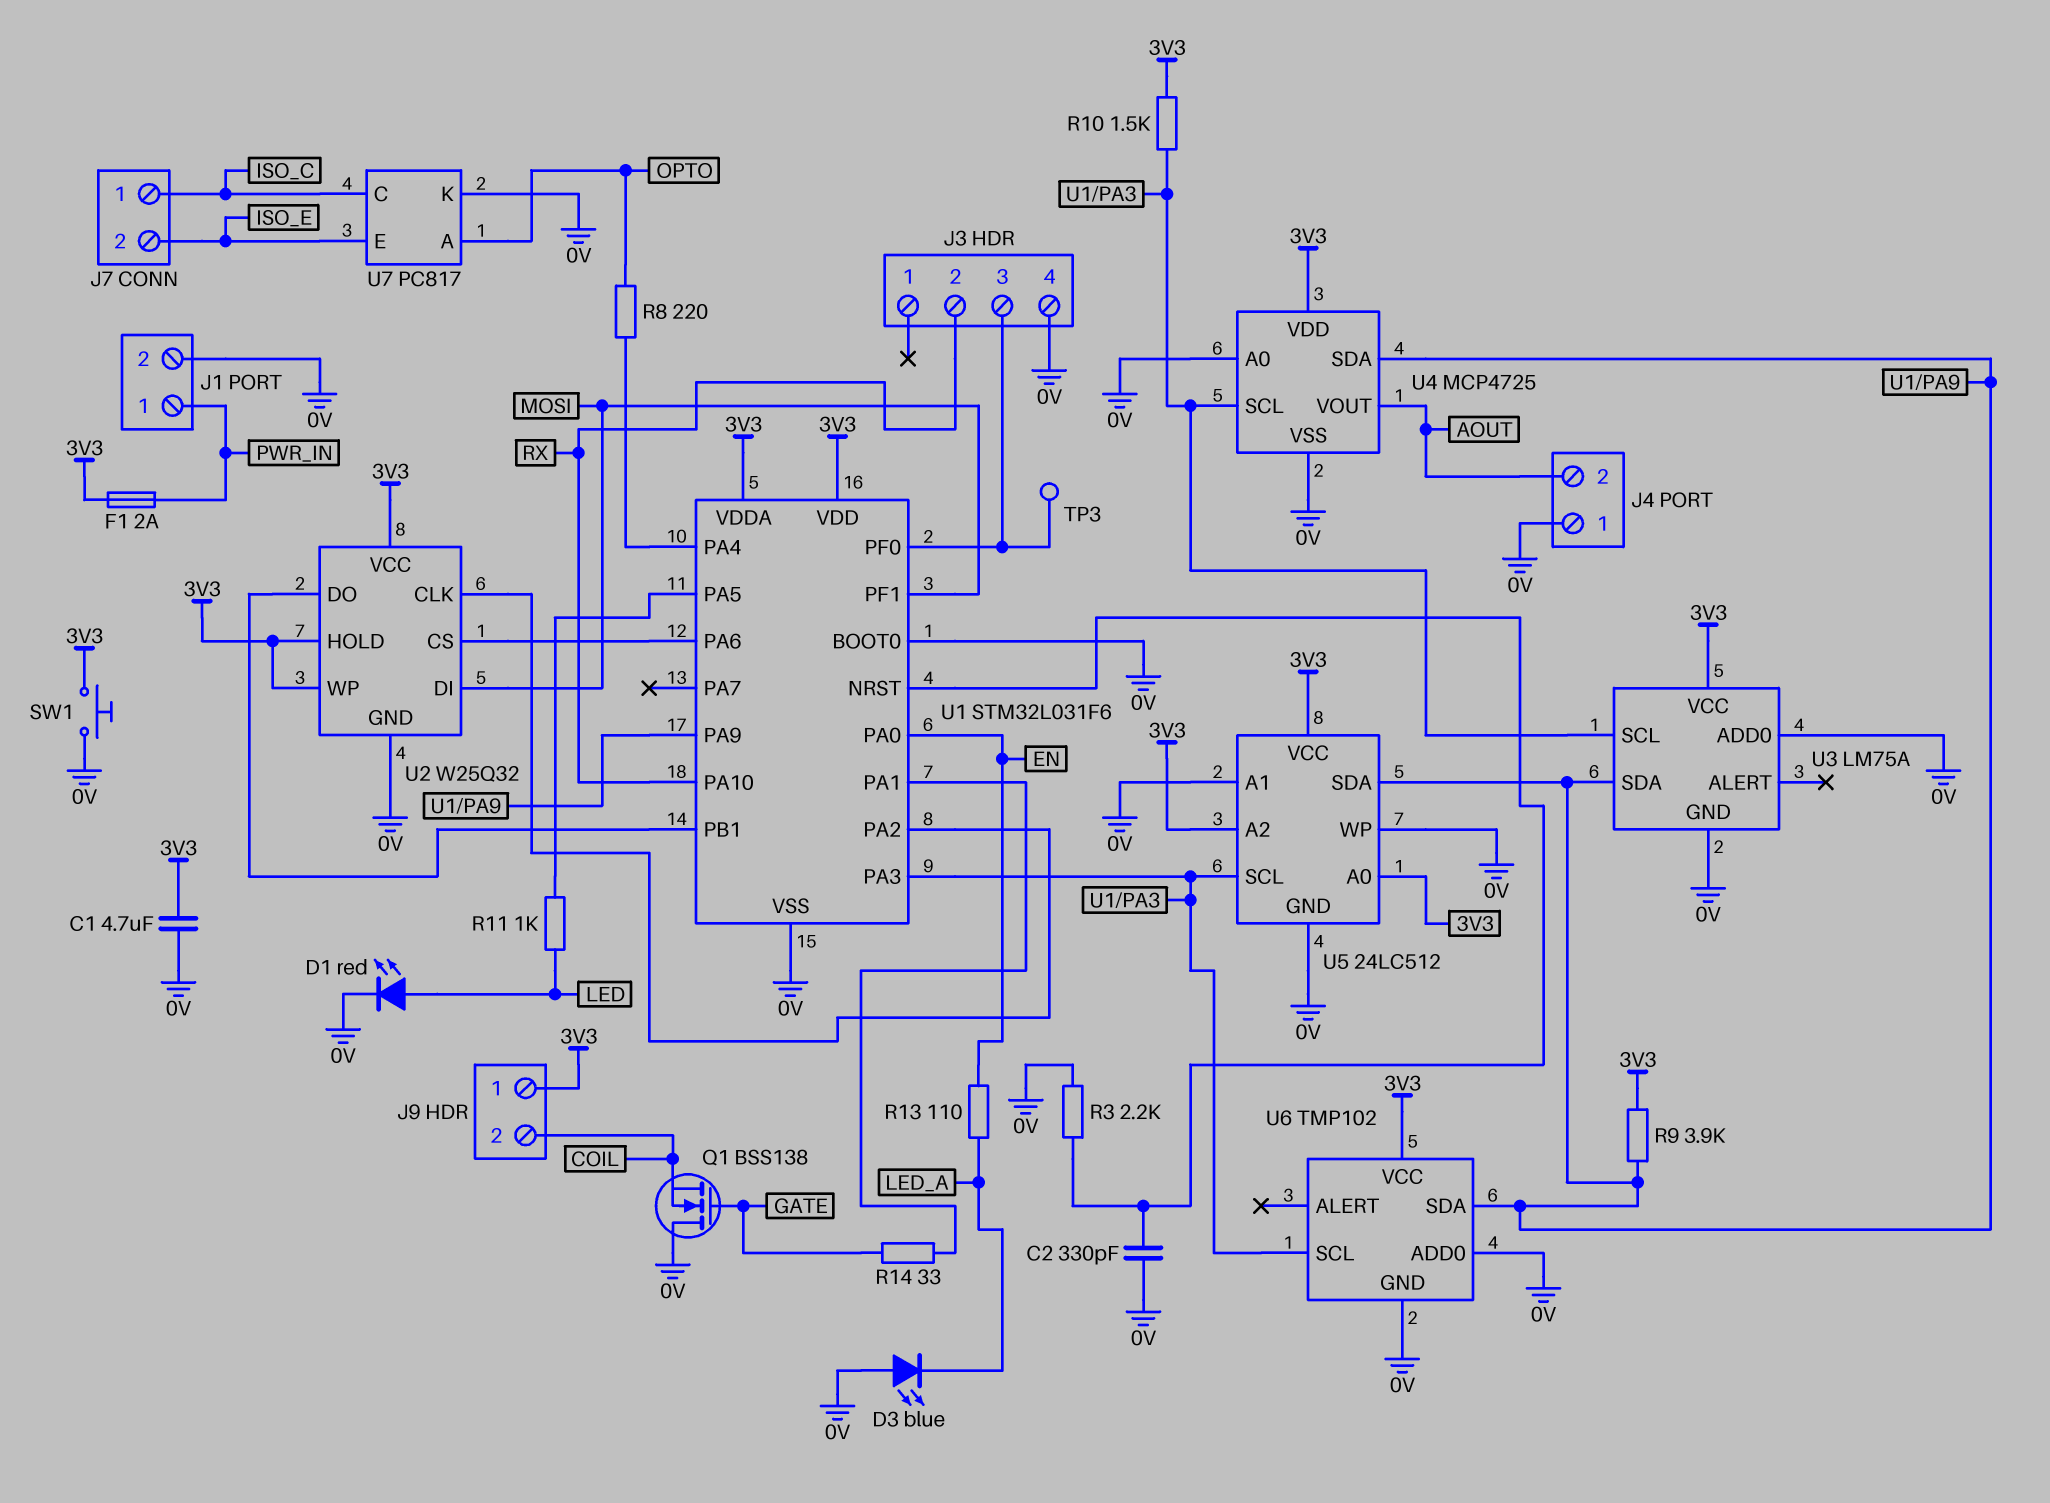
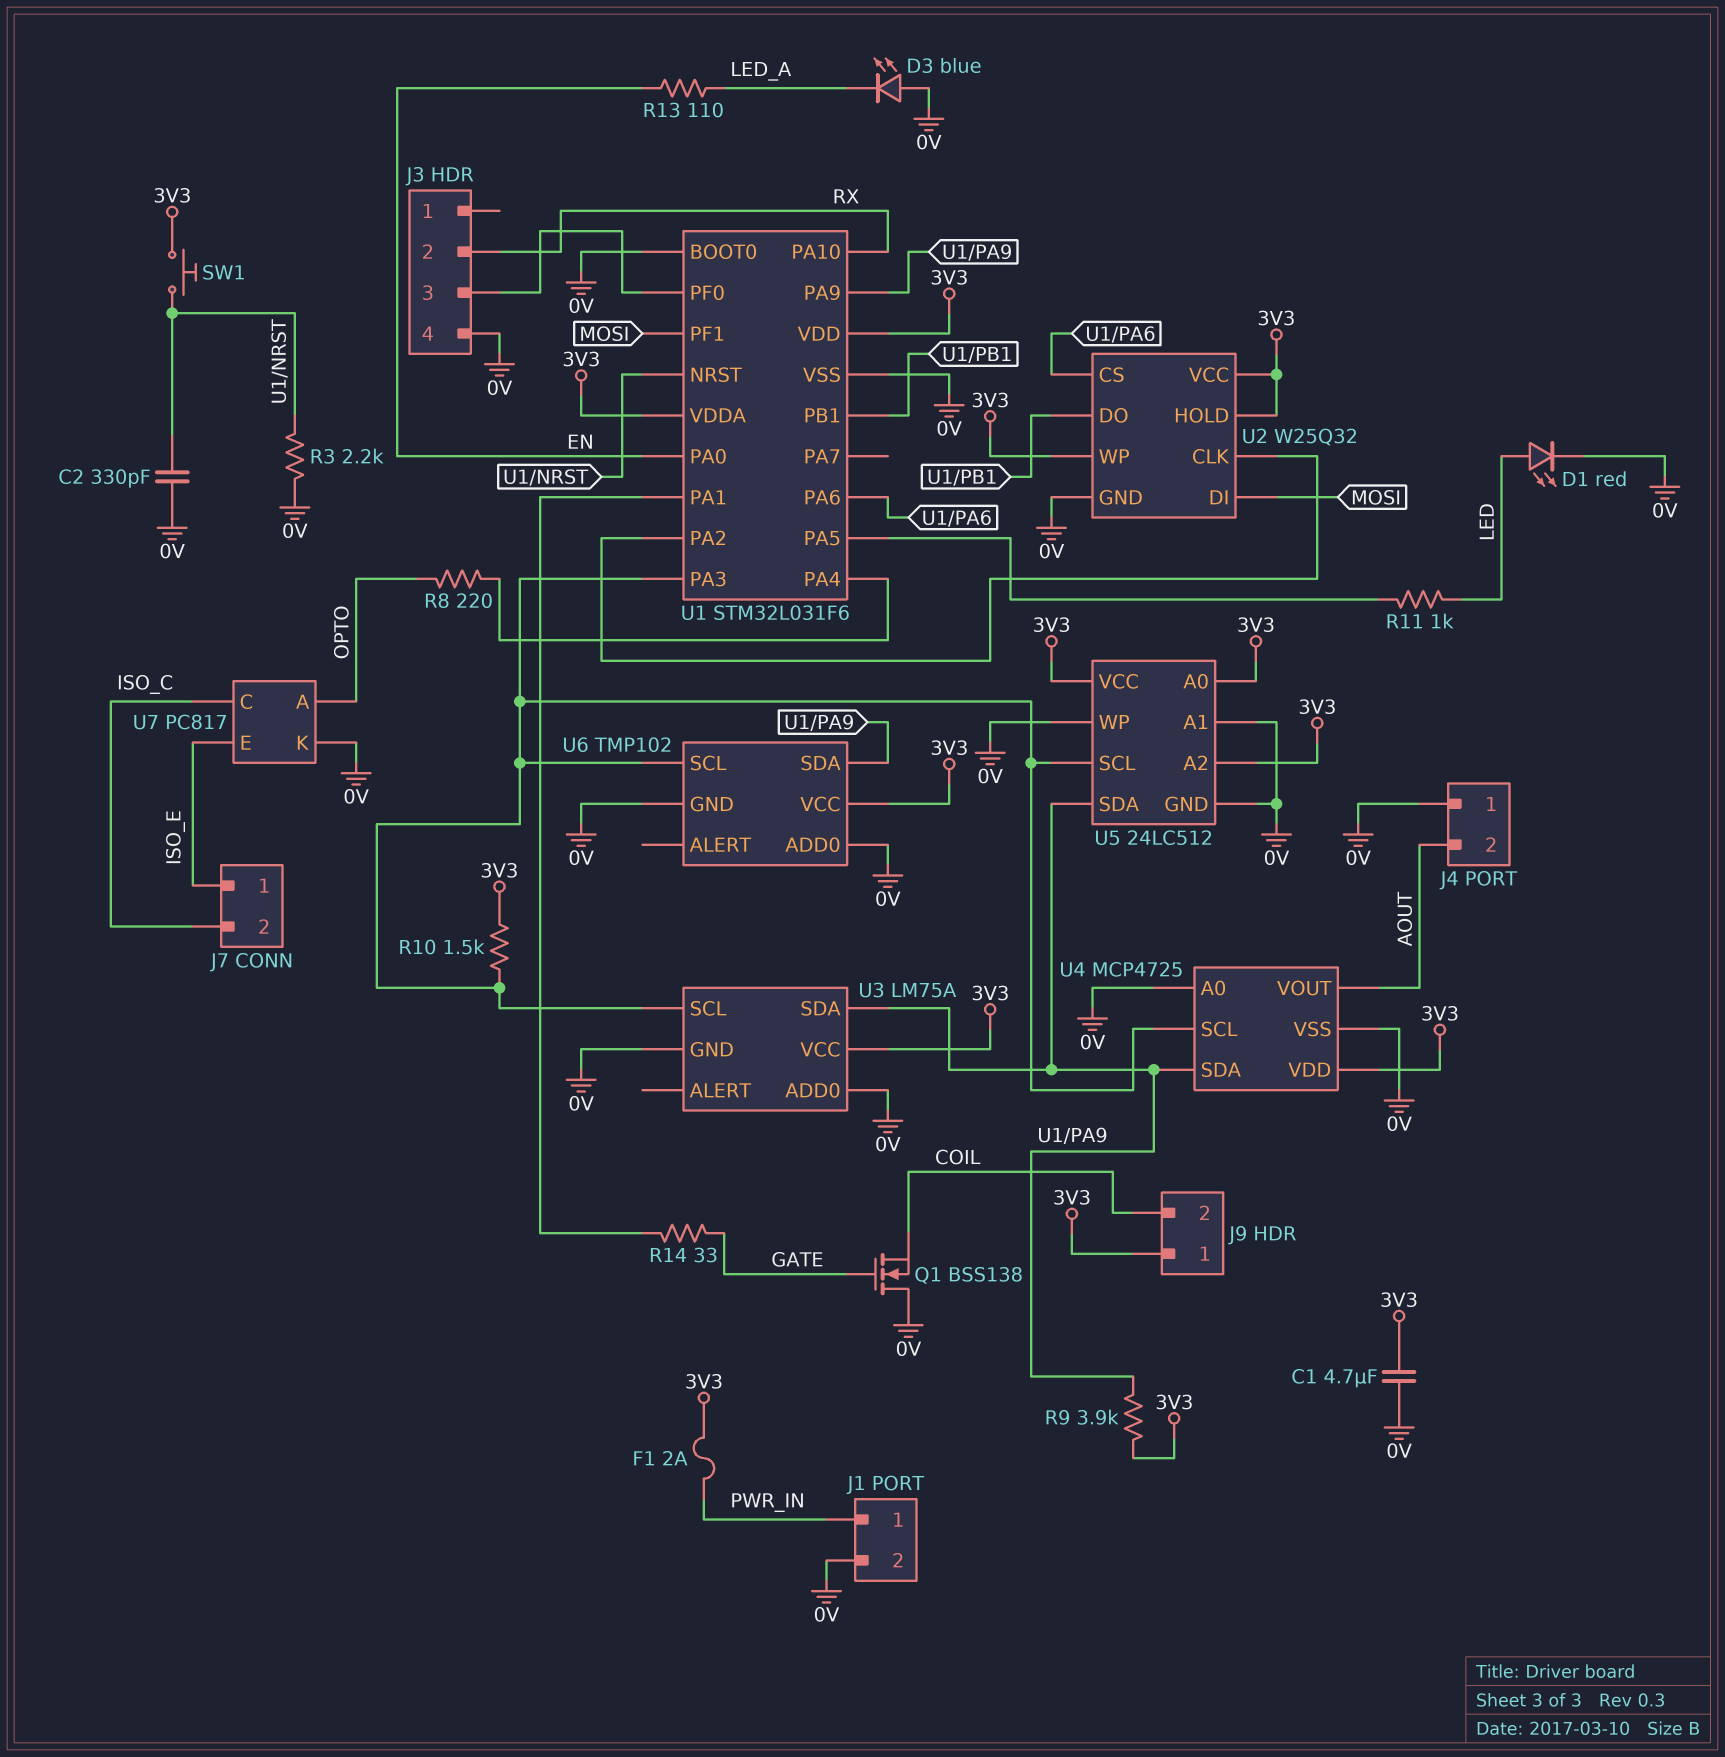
J7 pin 1: ISO_C -> ISO_E
J7 pin 2: ISO_E -> ISO_C
SW1: button (0V, 3V3) -> button (3V3, U1/NRST)
TP3: test point (J3/3) -> none

